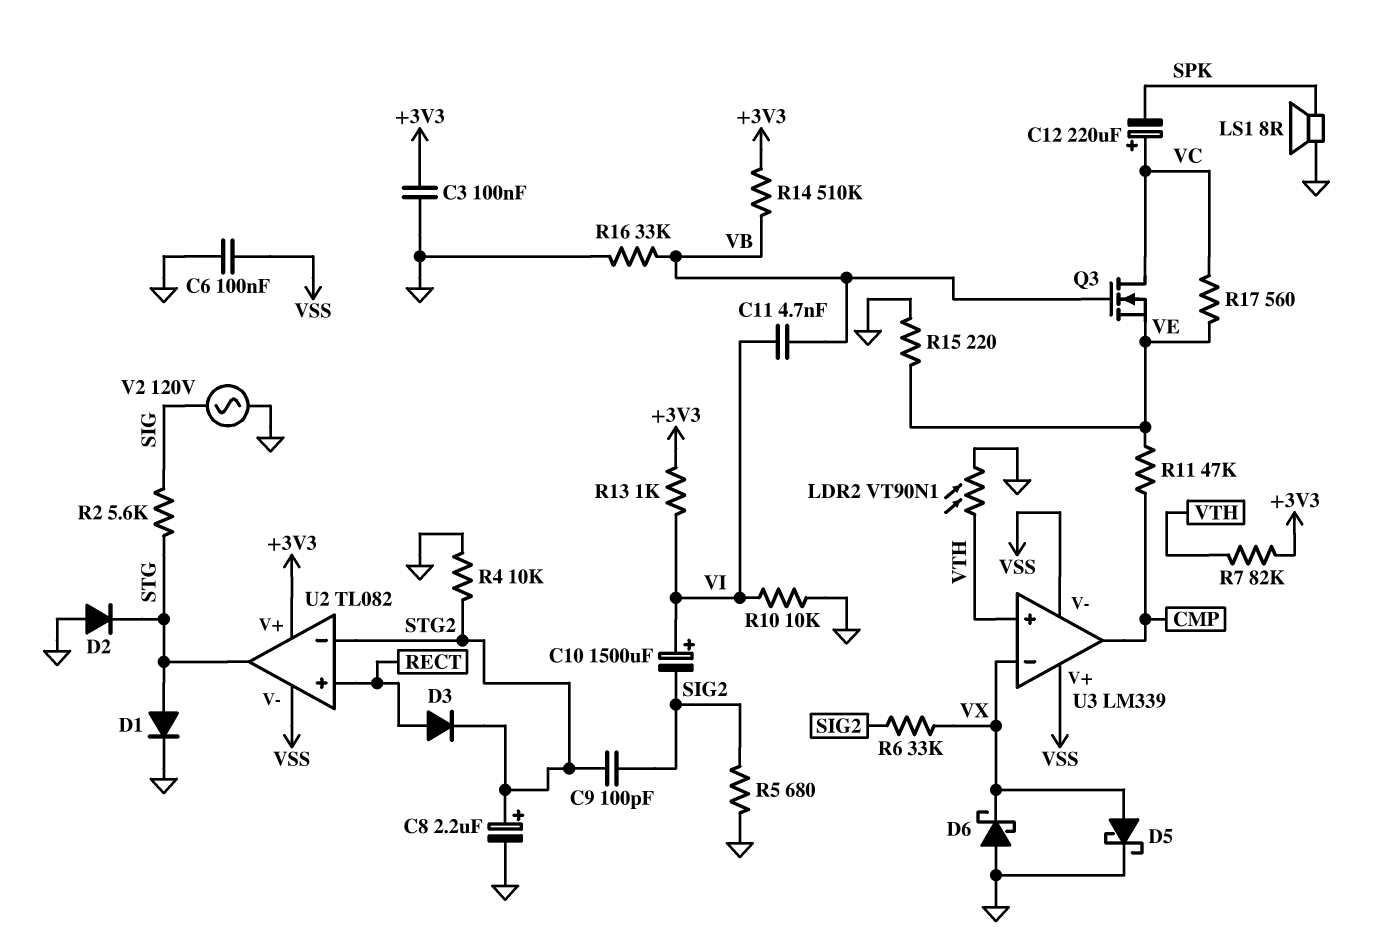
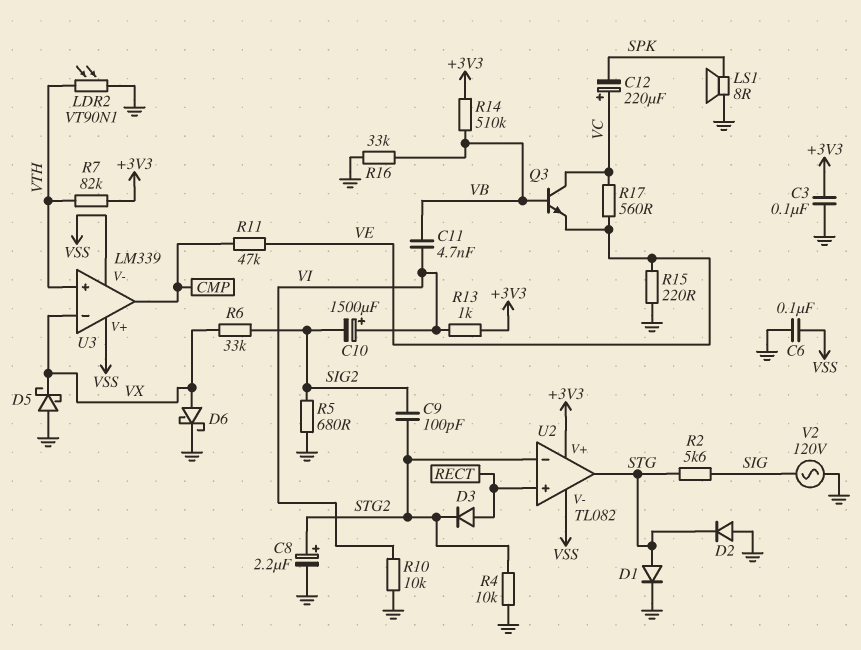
D5: schottky (A VX, K GND) -> schottky (A GND, K VX)
D6: schottky (A GND, K VX) -> schottky (A VX, K GND)
Q3: NMOS (G VB, D VC, S VE) -> NPN (B VB, C VC, E VE)

